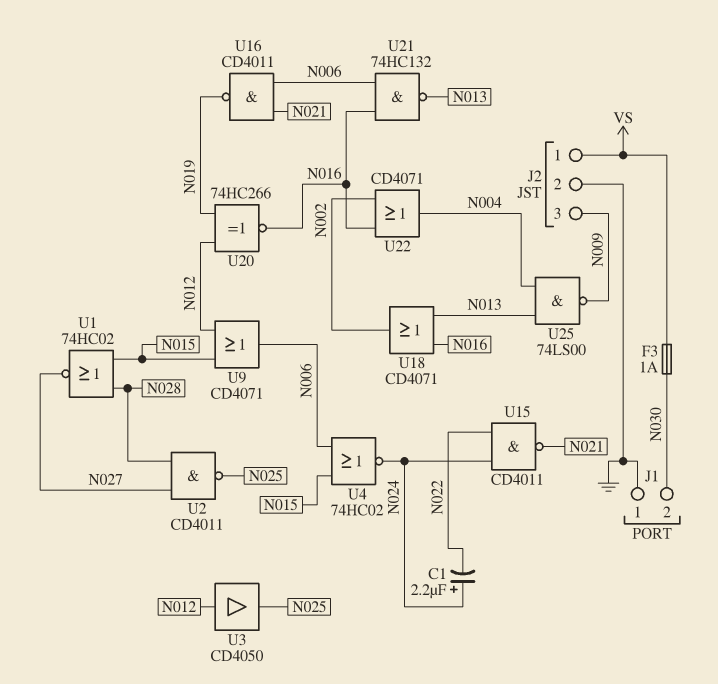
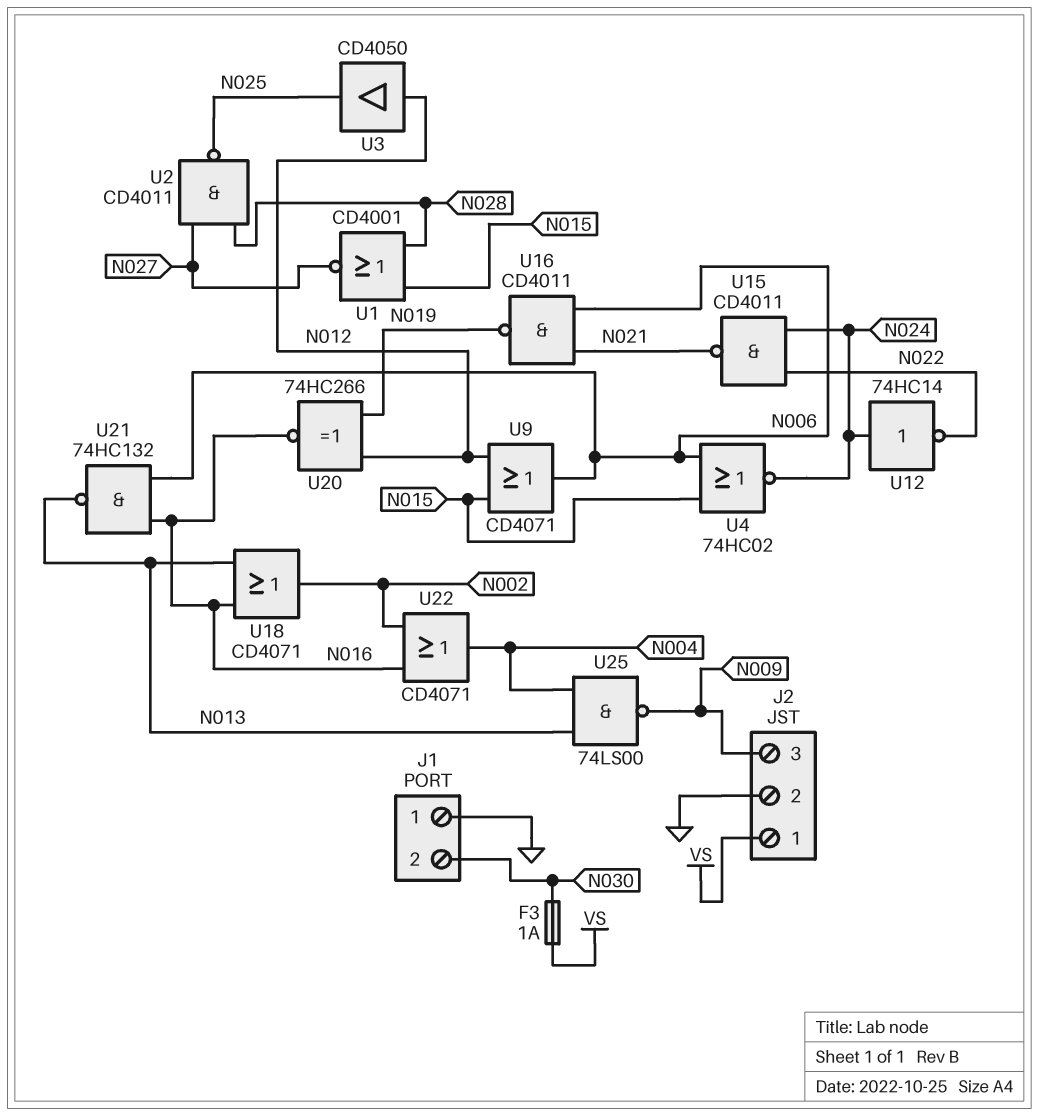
C1: 2.2uF (plus N024, minus N022) -> none
U1: NOR 74HC02 (in N015, in N028, out N027) -> NOR CD4001 (in N015, in N028, out N027)
U12: none -> NOT 74HC14 (in N024, out N022)

